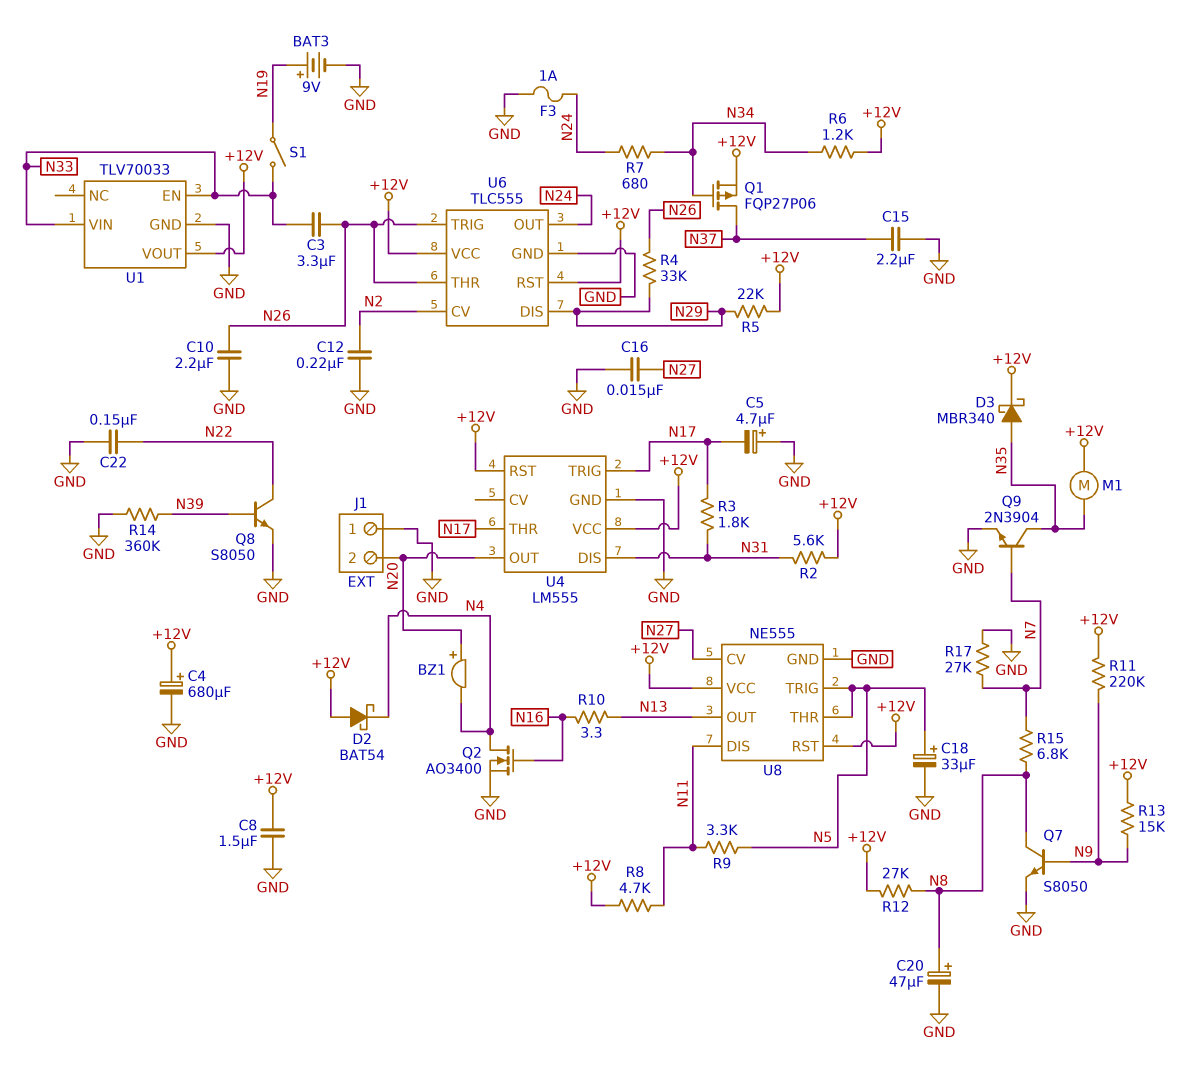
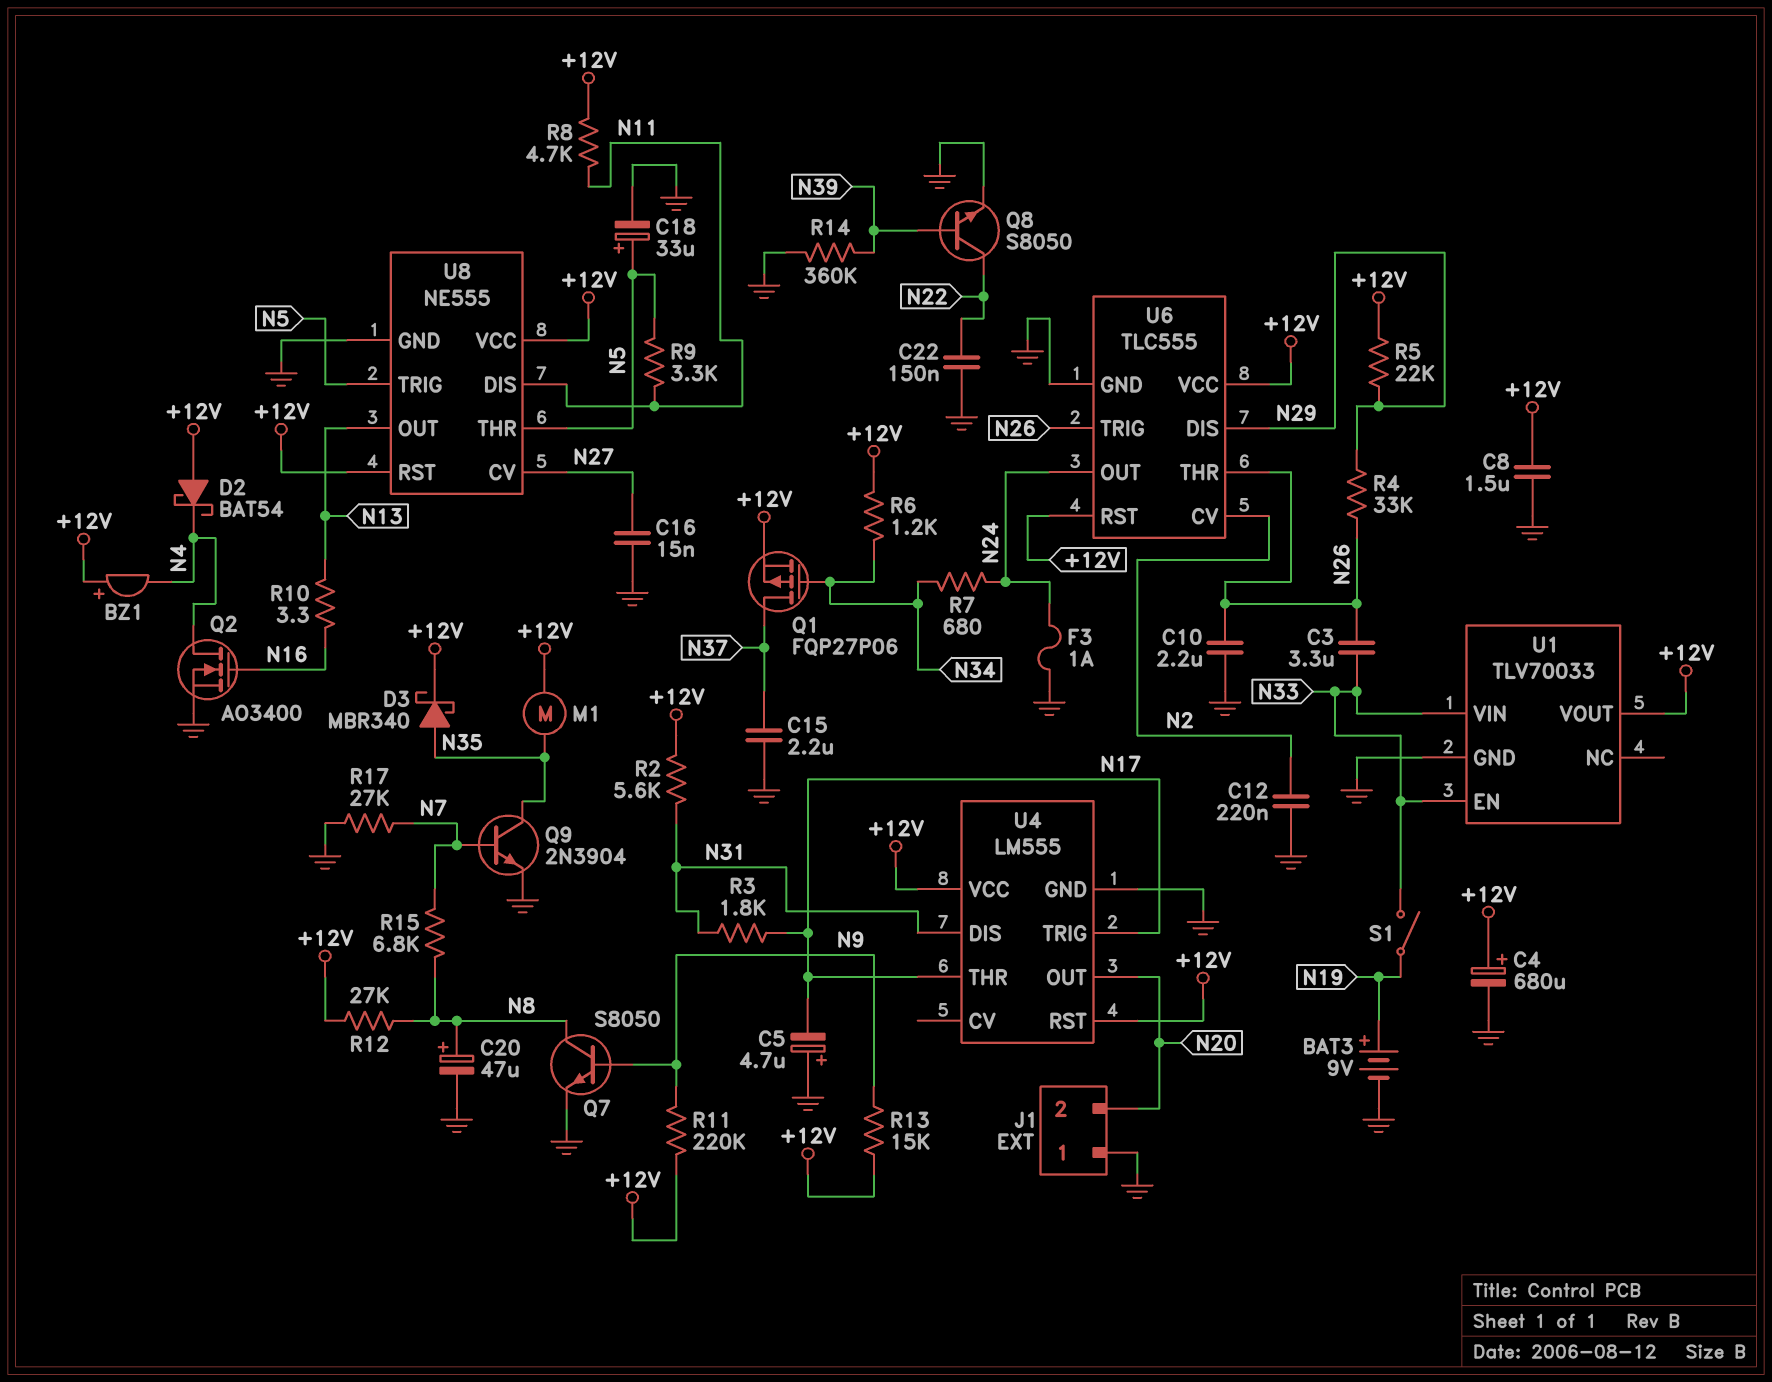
BZ1: buzzer (plus N20, minus N4) -> buzzer (plus +12V, minus N4)

